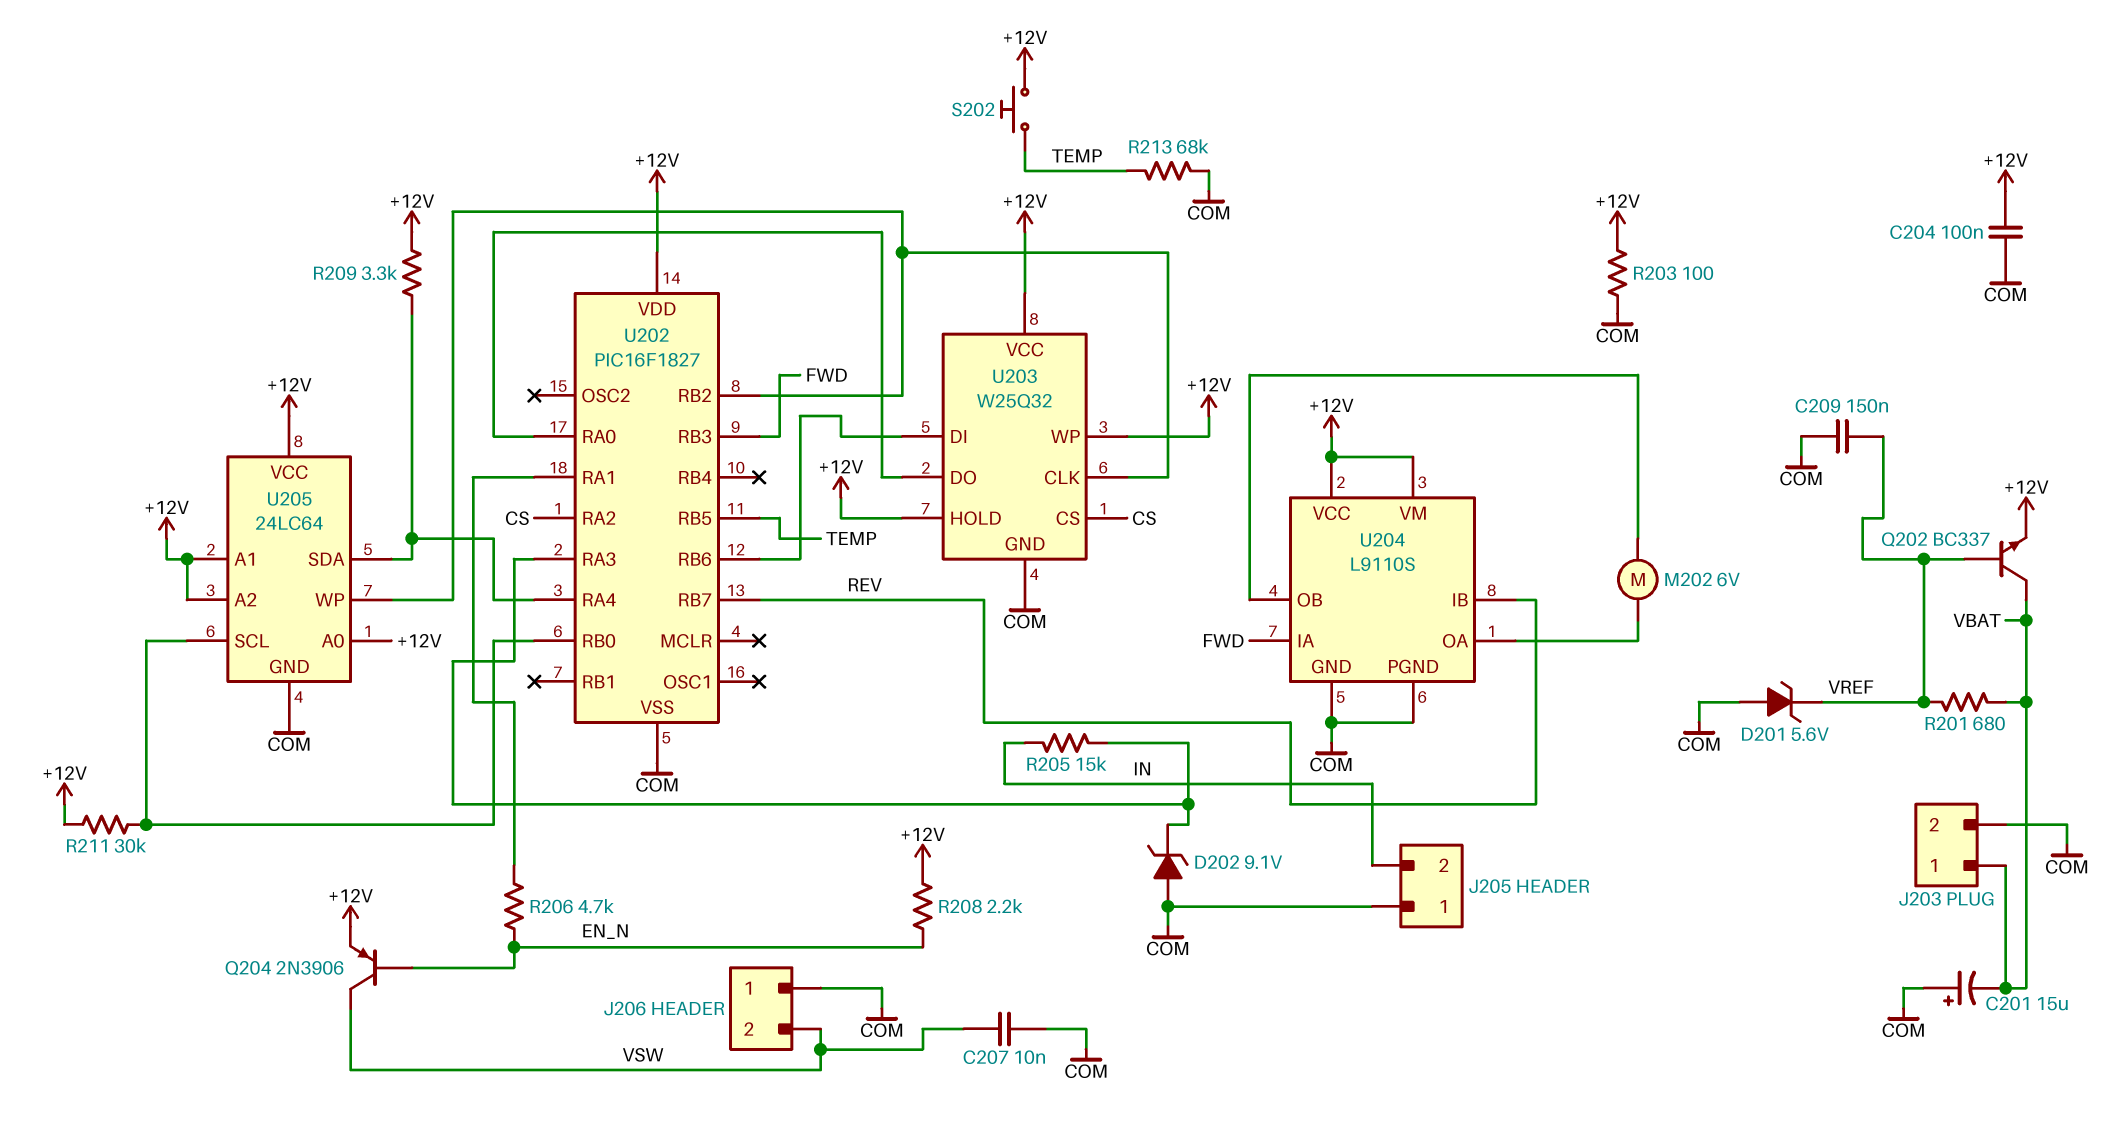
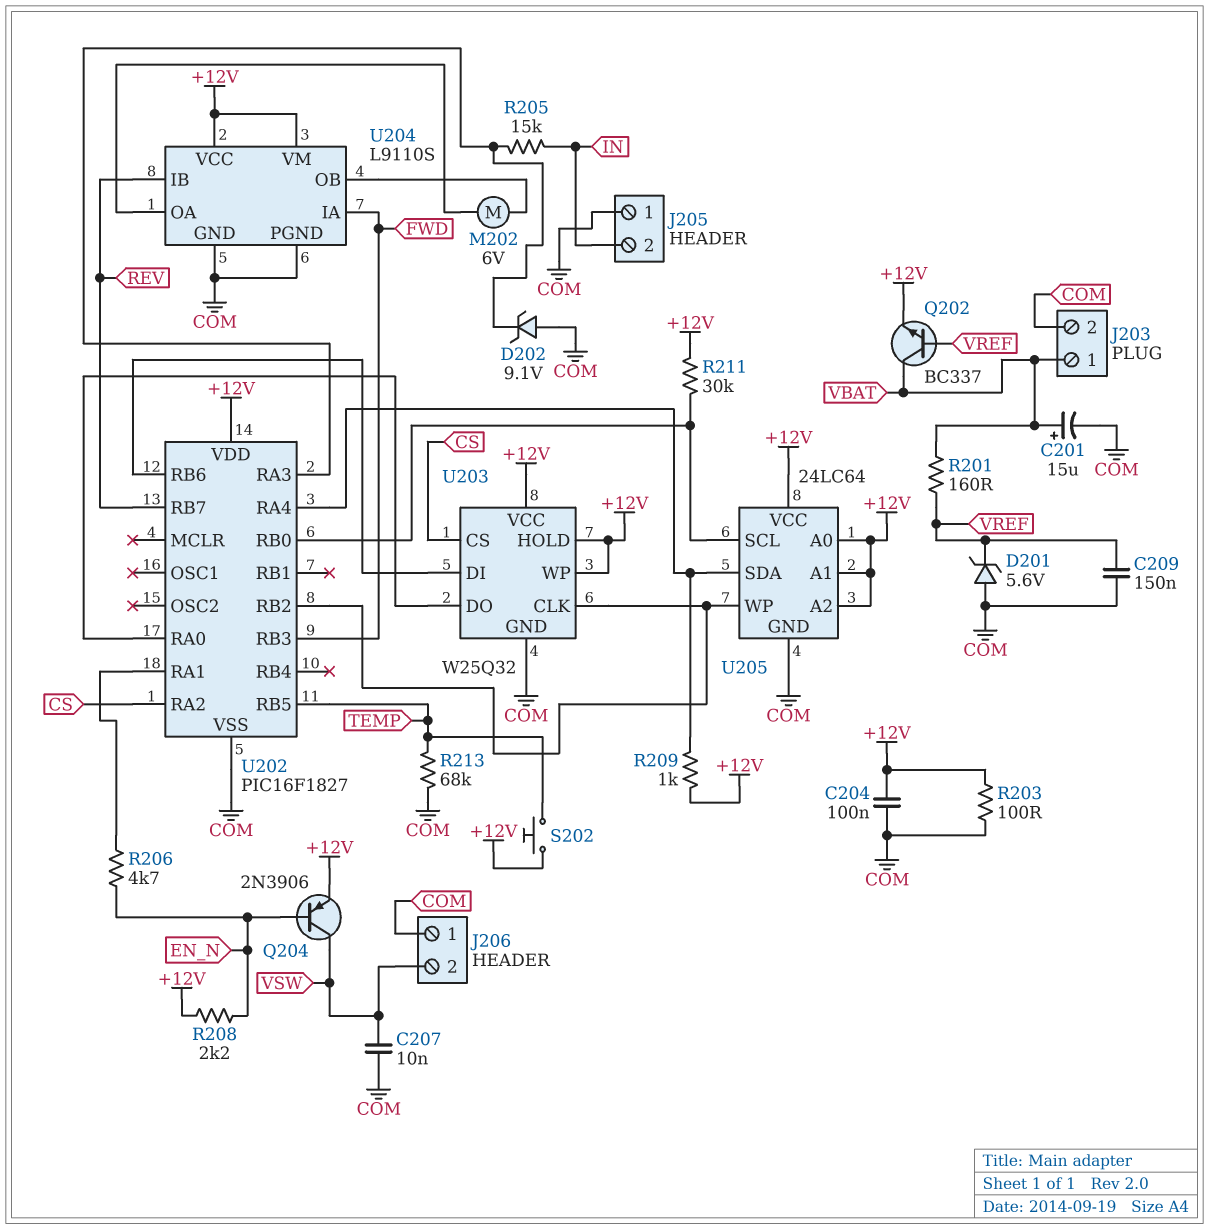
C201: 15uF (plus COM, minus VBAT) -> 15uF (plus VBAT, minus COM)
R201: 680 (VBAT, VREF) -> 160 (VBAT, VREF)
R209: 3.3k (+12V, U202/RA4) -> 1k (+12V, U202/RA4)

